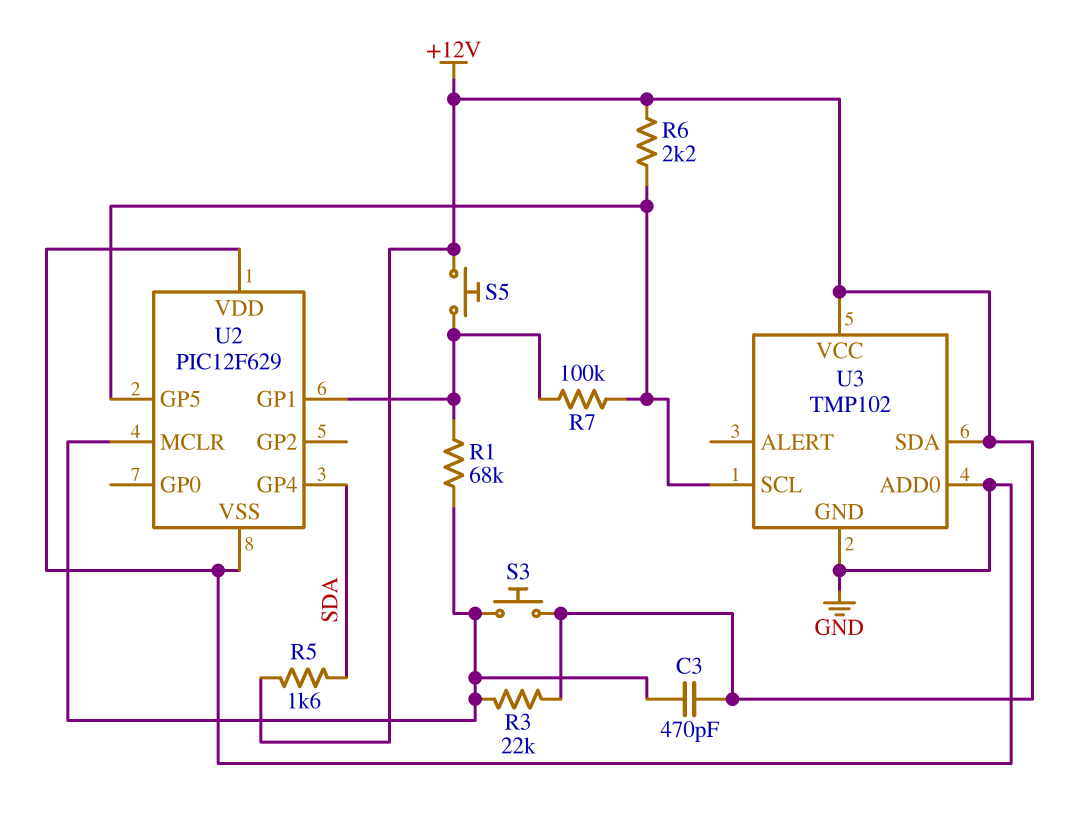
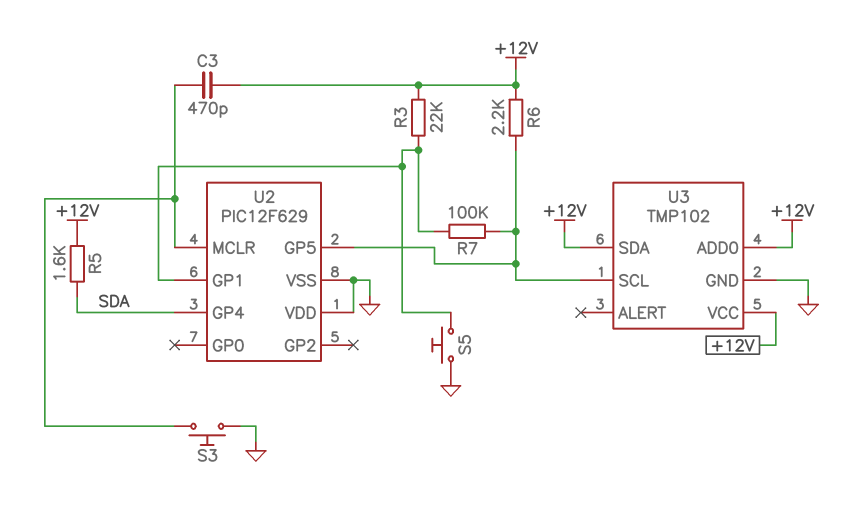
R1: 68k (U2/GP1, U2/MCLR) -> none
R3: 22k (+12V, U2/MCLR) -> 22k (+12V, U2/GP1)
S3: button (+12V, U2/MCLR) -> button (GND, U2/MCLR)
S5: button (+12V, U2/GP1) -> button (GND, U2/GP1)
U3 pin ADD0: GND -> +12V

